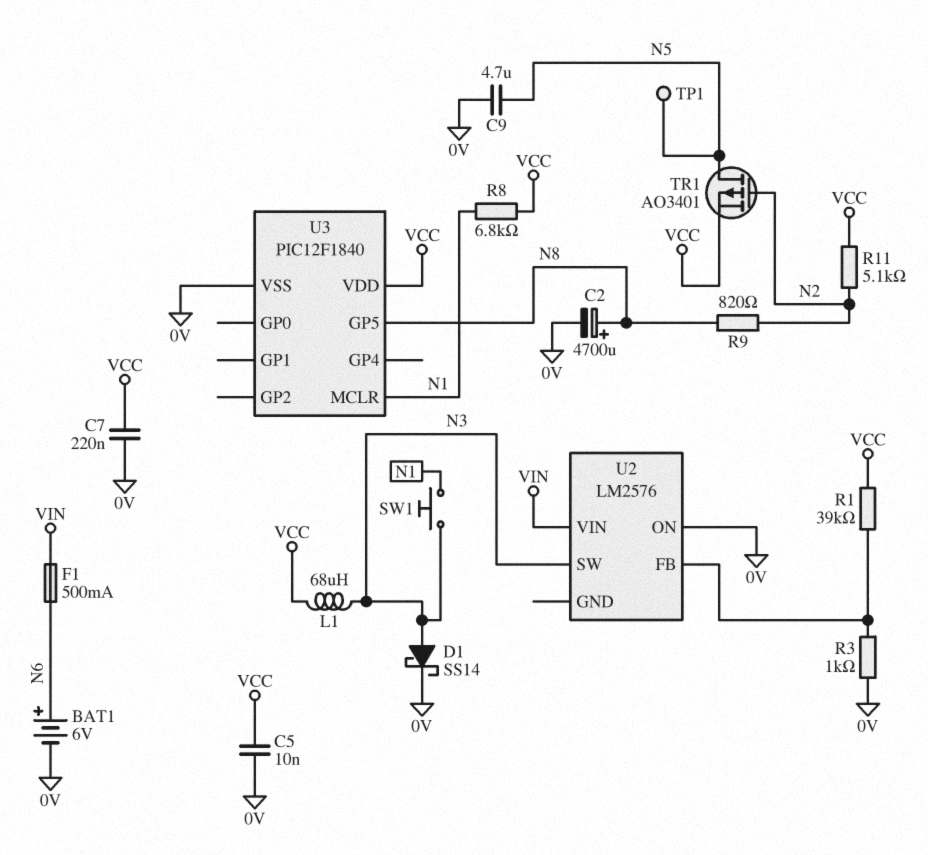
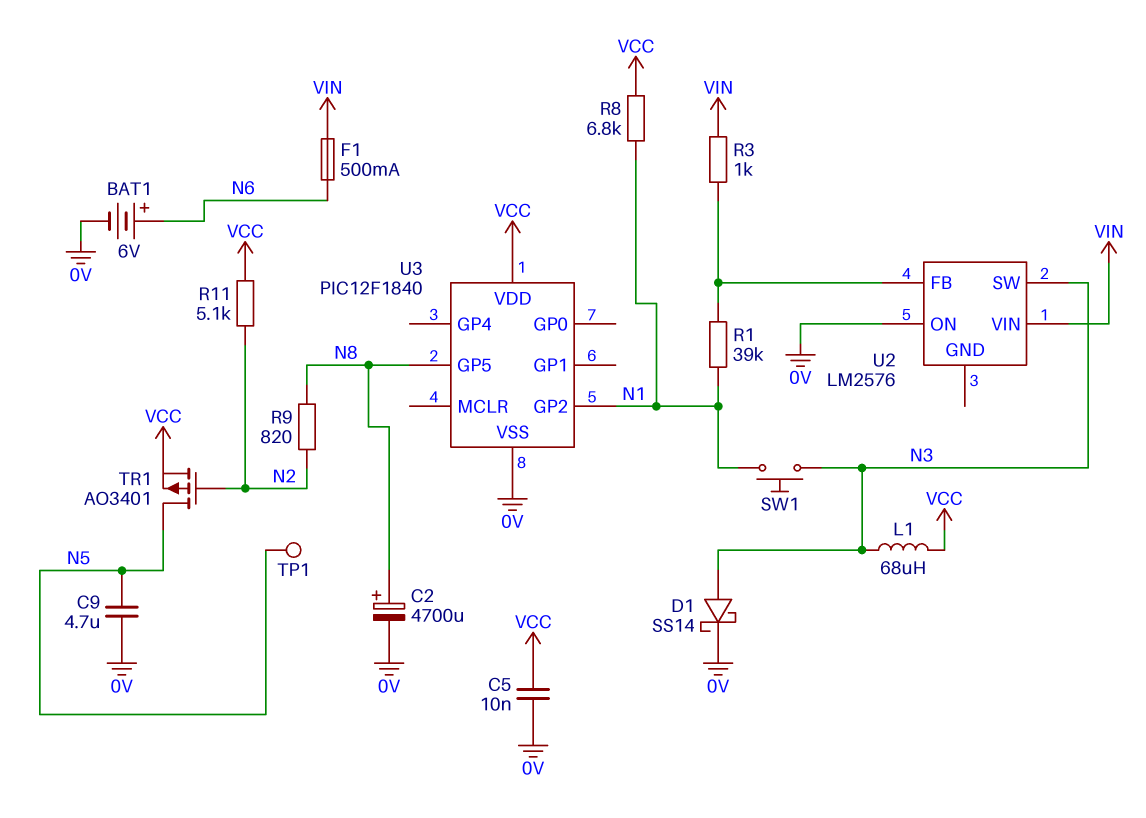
C7: 220nF (0V, VCC) -> none
R1: 39k (U2/FB, VCC) -> 39k (N1, U2/FB)
R3: 1k (0V, U2/FB) -> 1k (U2/FB, VIN)
U3 pin GP2: none -> N1
U3 pin MCLR: N1 -> none

